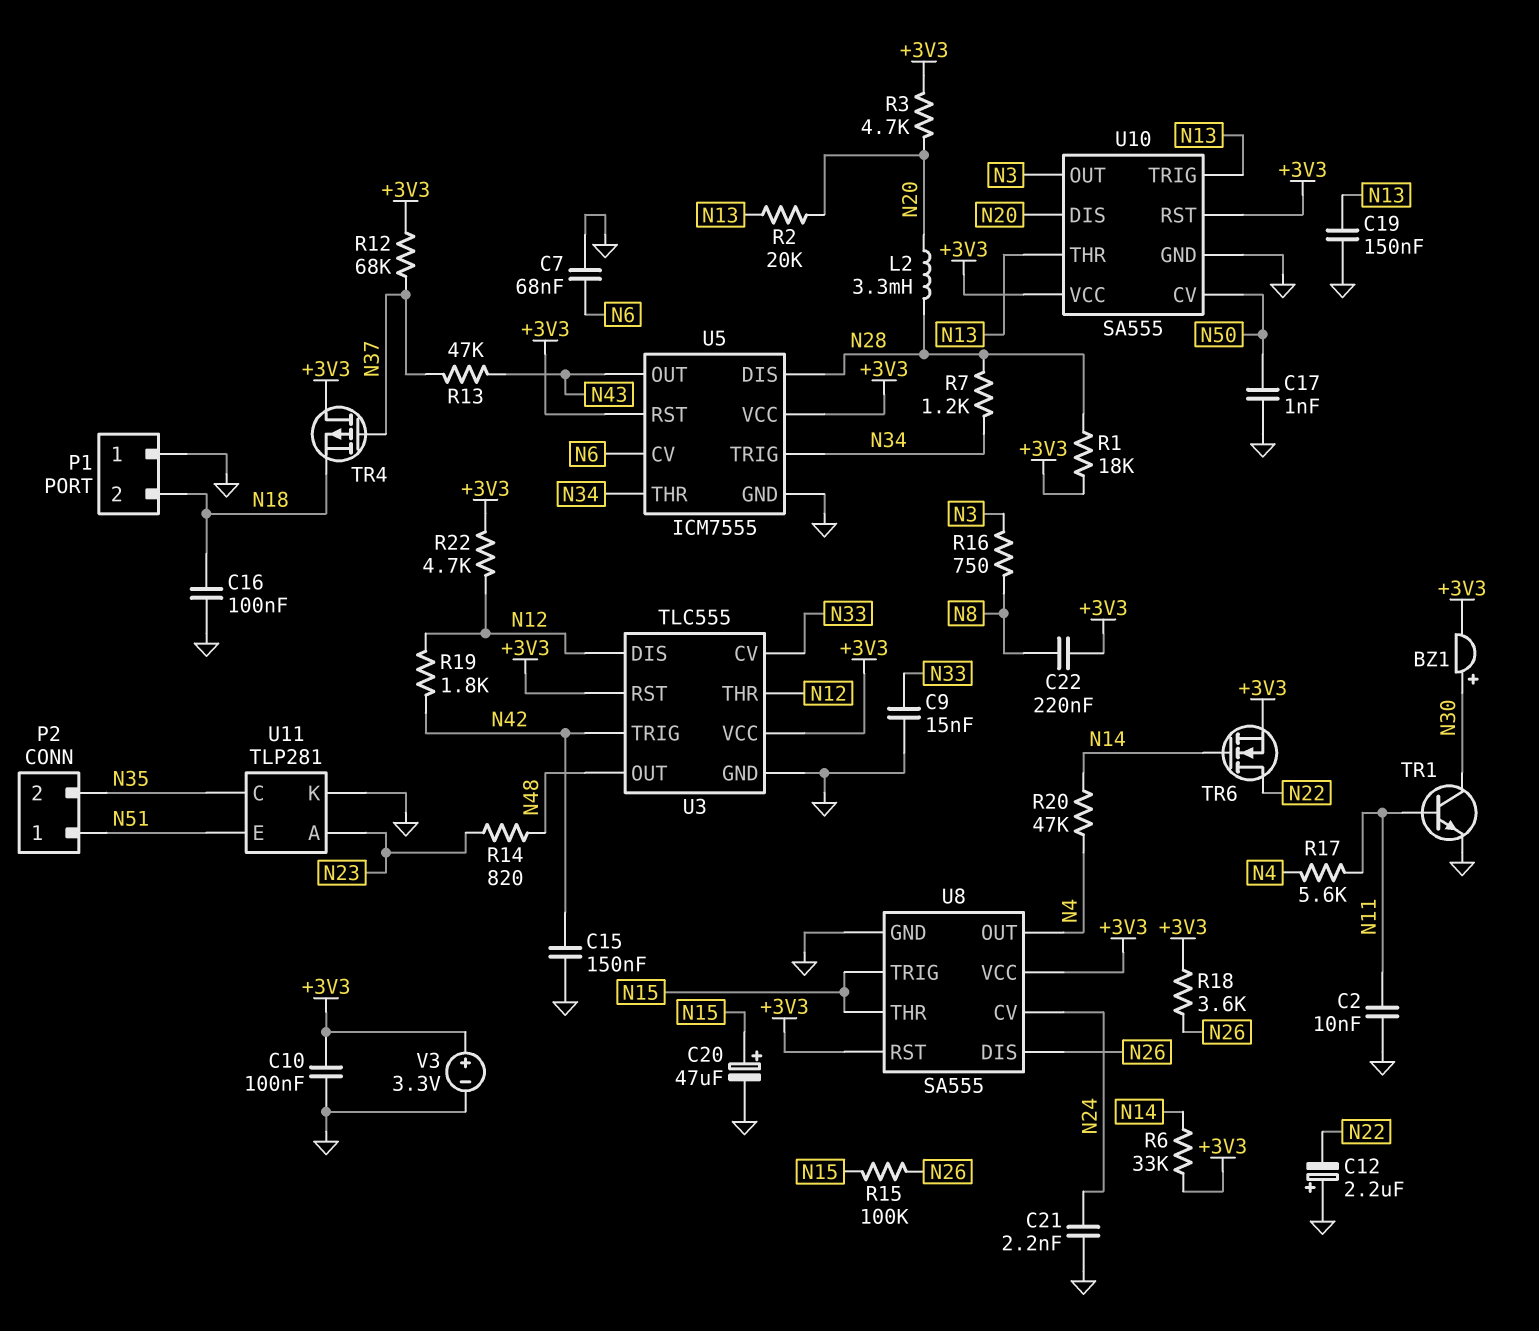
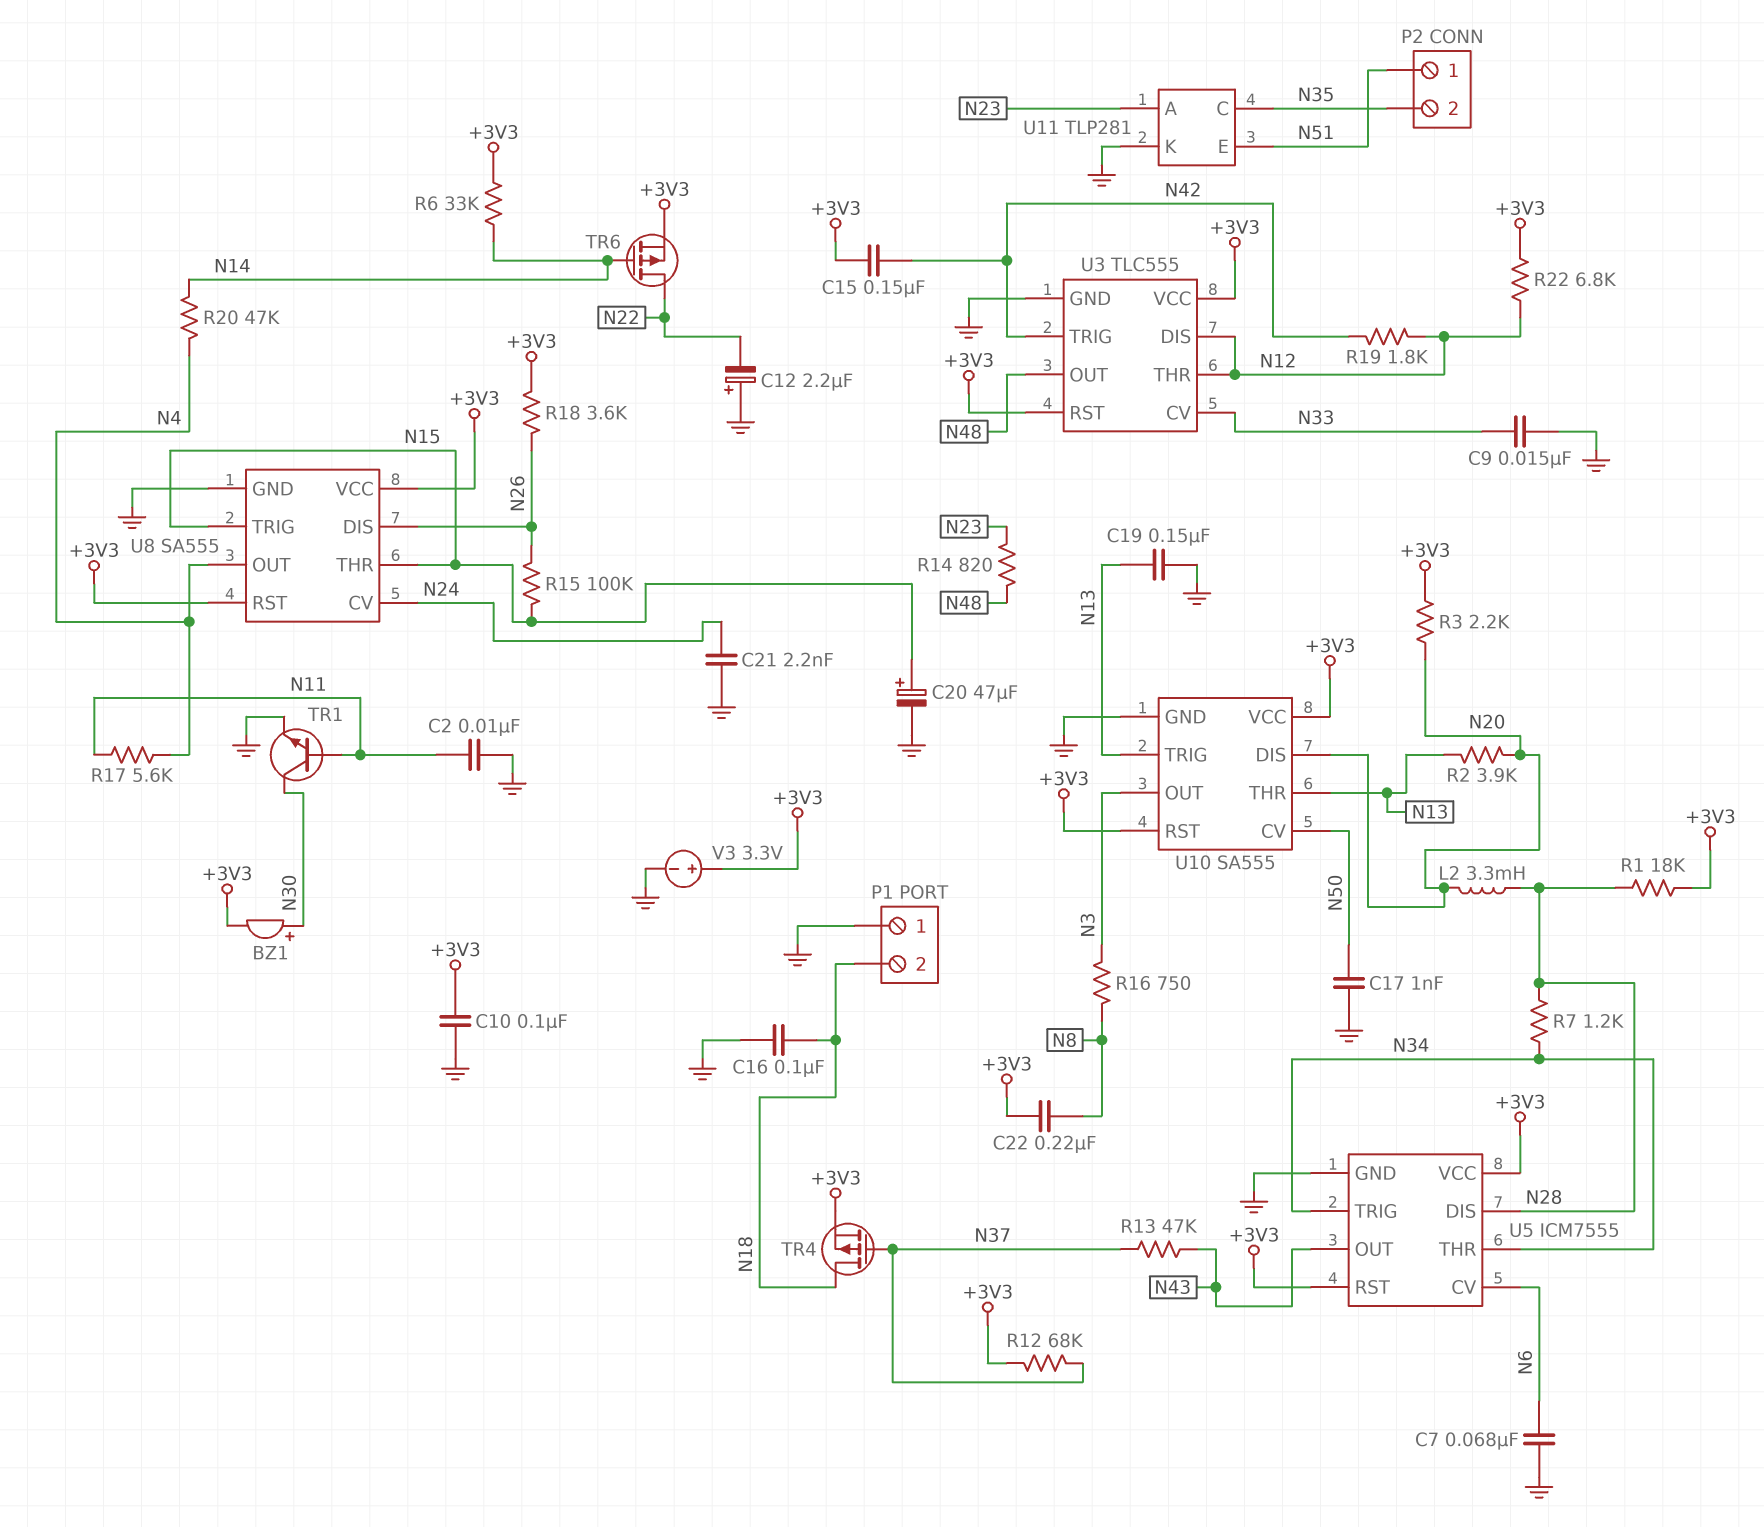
C15: 150nF (GND, N42) -> 150nF (+3V3, N42)
R2: 20k (N13, N20) -> 3.9k (N13, N20)
R3: 4.7k (+3V3, N20) -> 2.2k (+3V3, N20)
R22: 4.7k (+3V3, N12) -> 6.8k (+3V3, N12)
TR4: PMOS (G N37, D +3V3, S N18) -> PMOS (G N37, D N18, S +3V3)
TR6: NMOS (G N14, D N22, S +3V3) -> PMOS (G N14, D N22, S +3V3)

